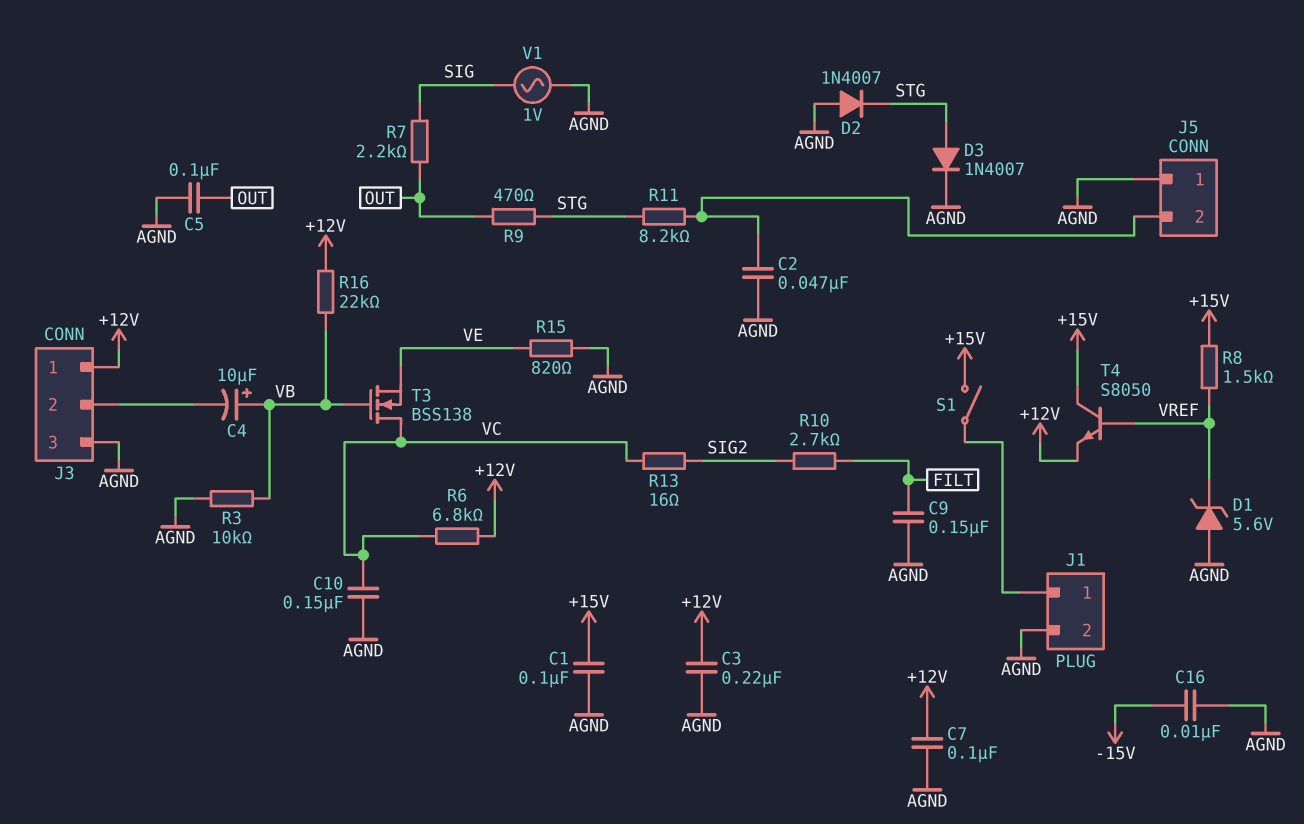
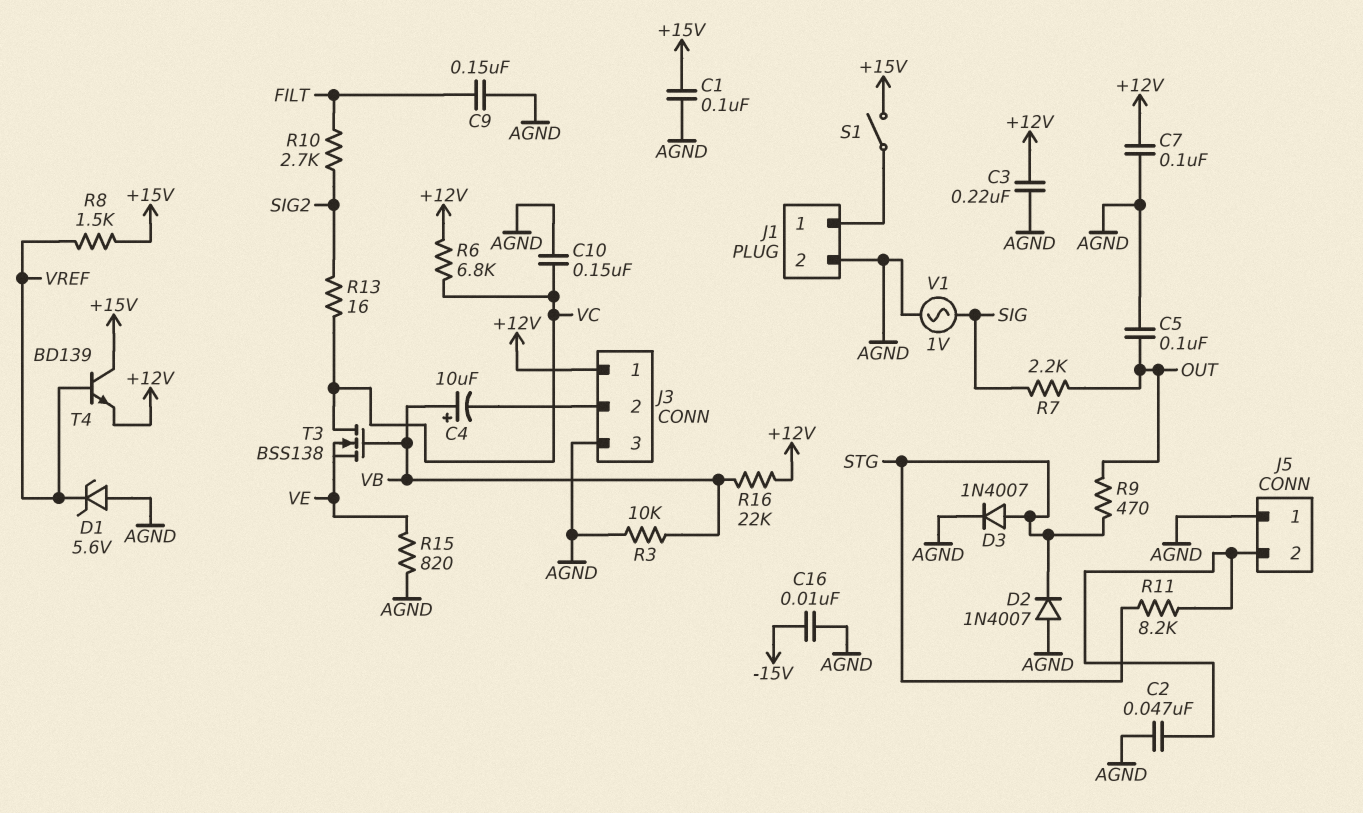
T4: NPN S8050 (B VREF, C +15V, E +12V) -> NPN BD139 (B VREF, C +15V, E +12V)

